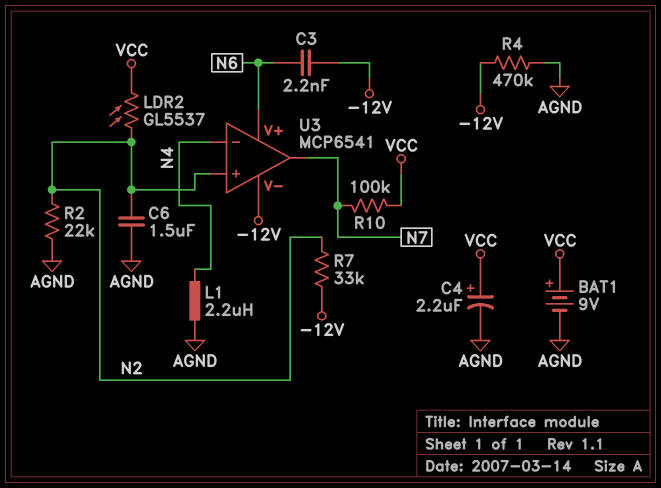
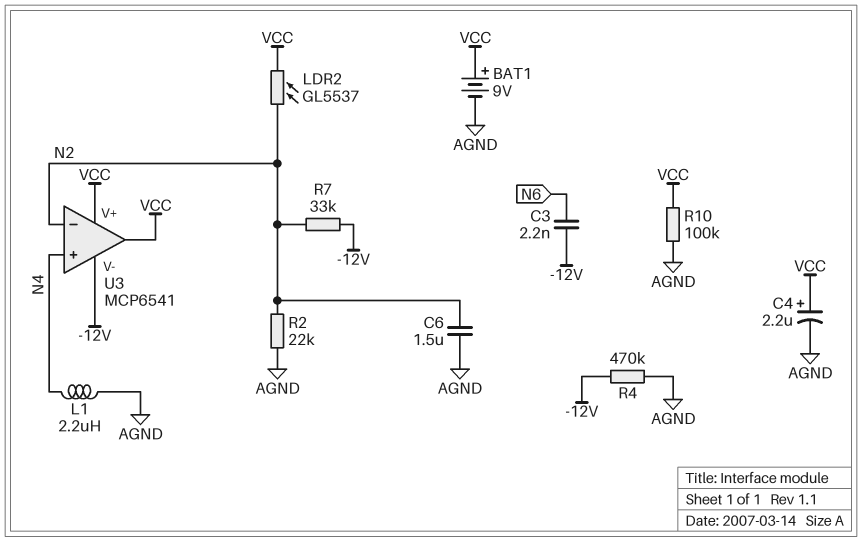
R10: 100k (N7, VCC) -> 100k (AGND, VCC)
U3 pin V+: N6 -> VCC
U3 pin in+: N2 -> N4
U3 pin in-: N4 -> N2
U3 pin out: N7 -> VCC

